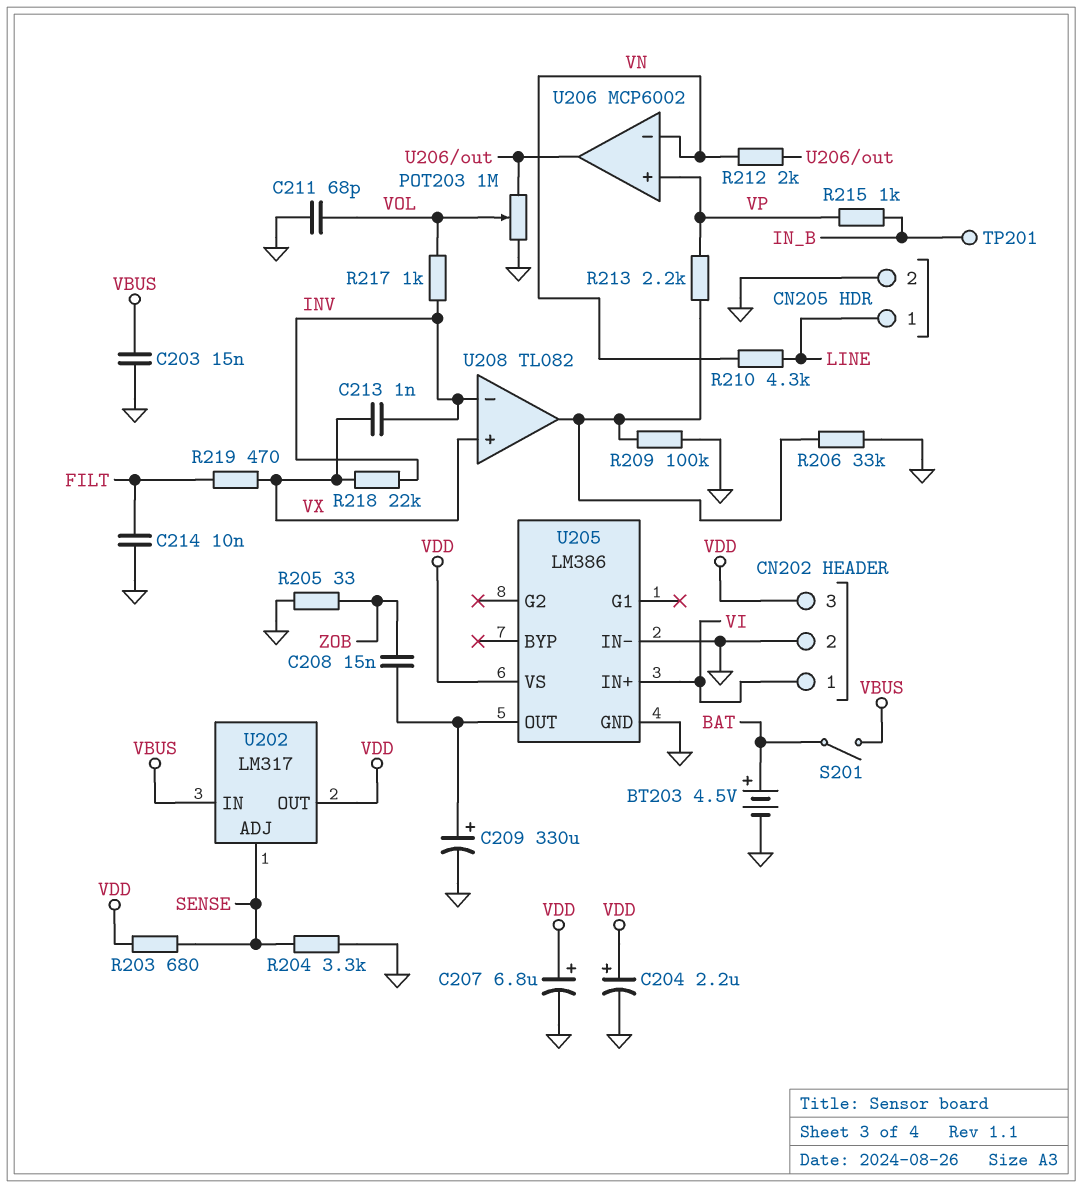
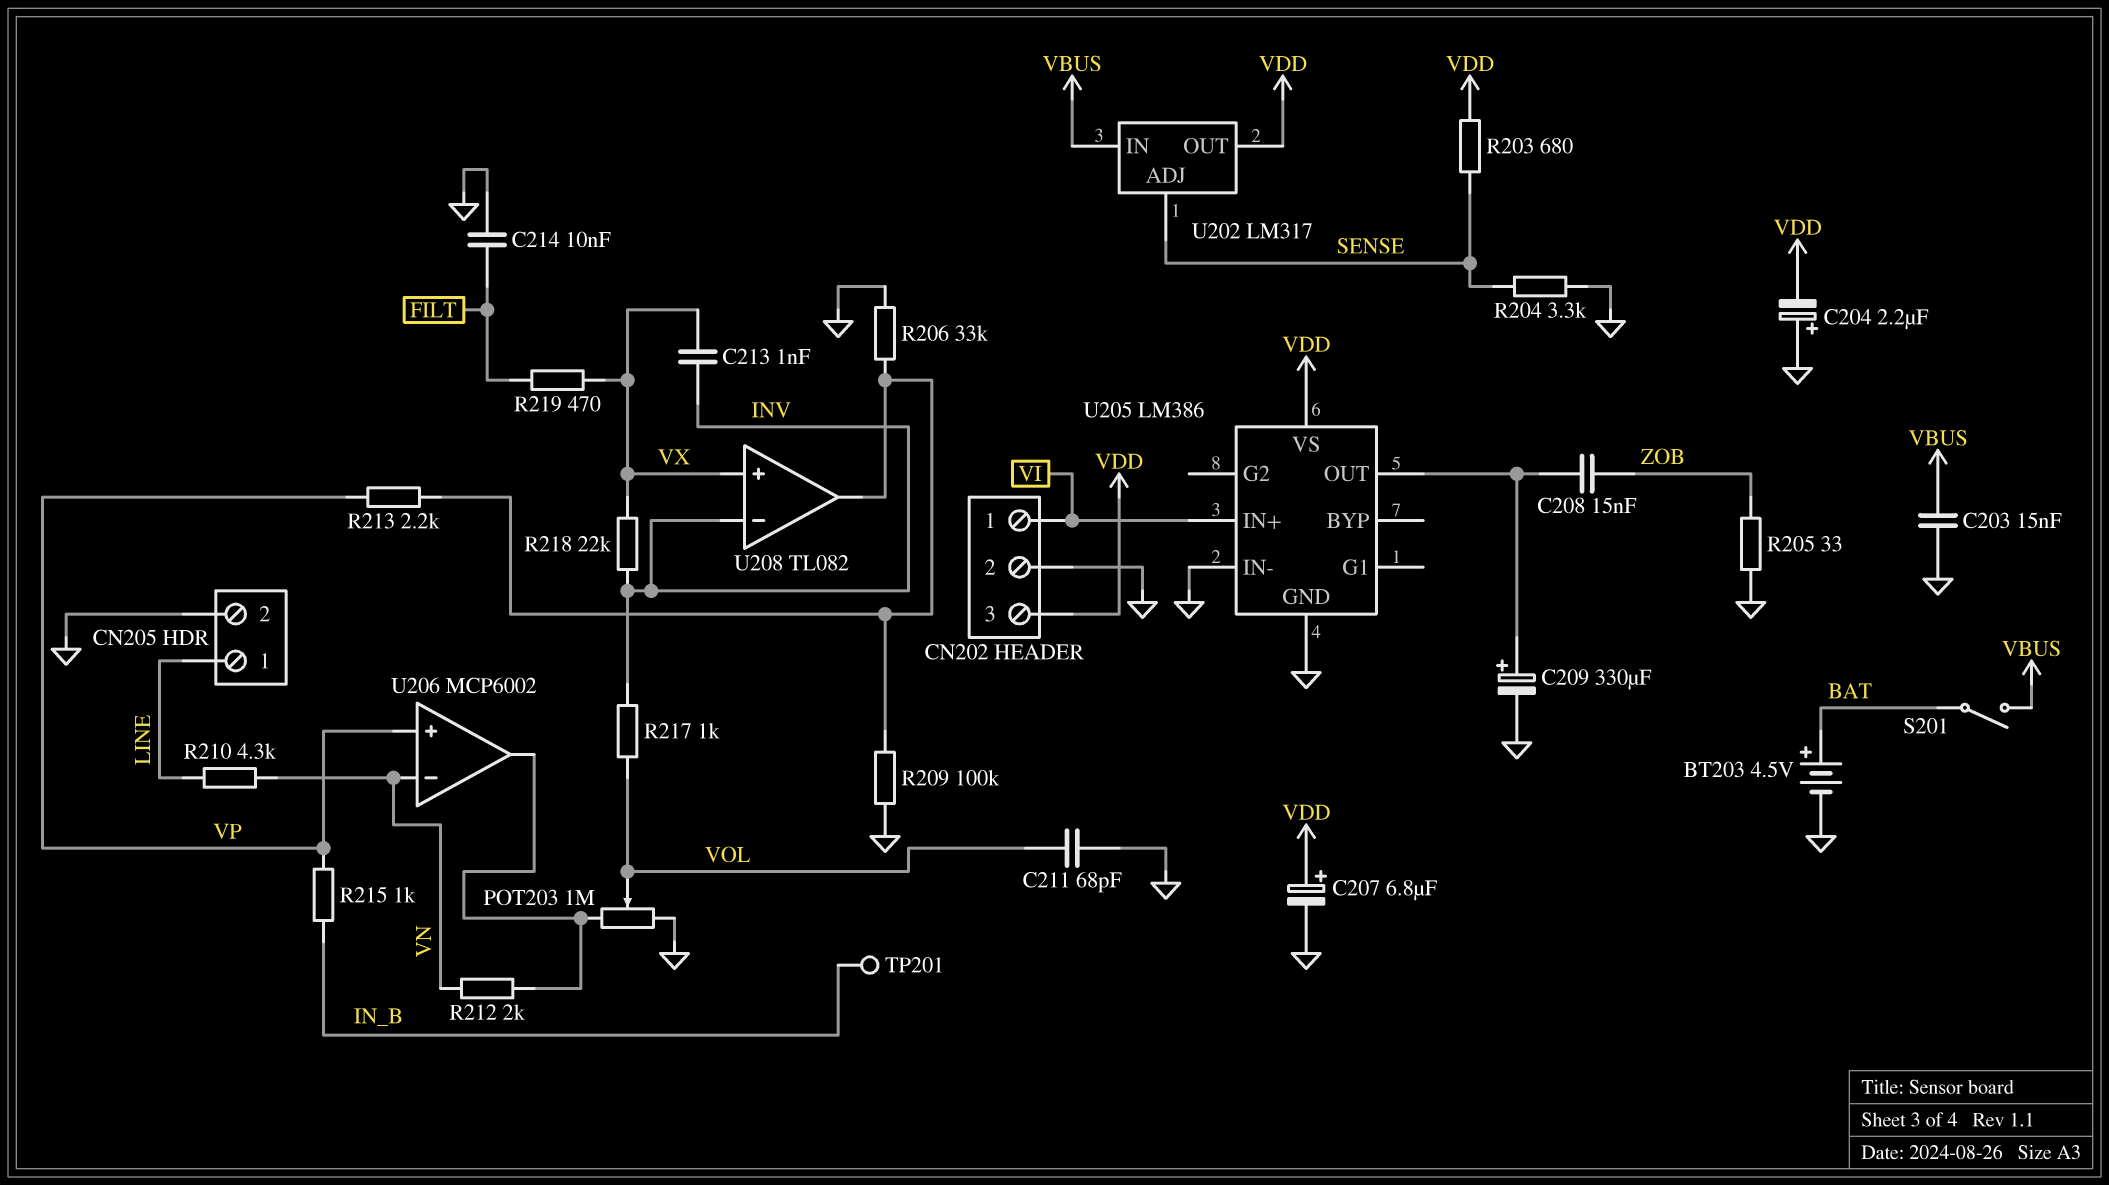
C204: 2.2uF (plus VDD, minus GND) -> 2.2uF (plus GND, minus VDD)

